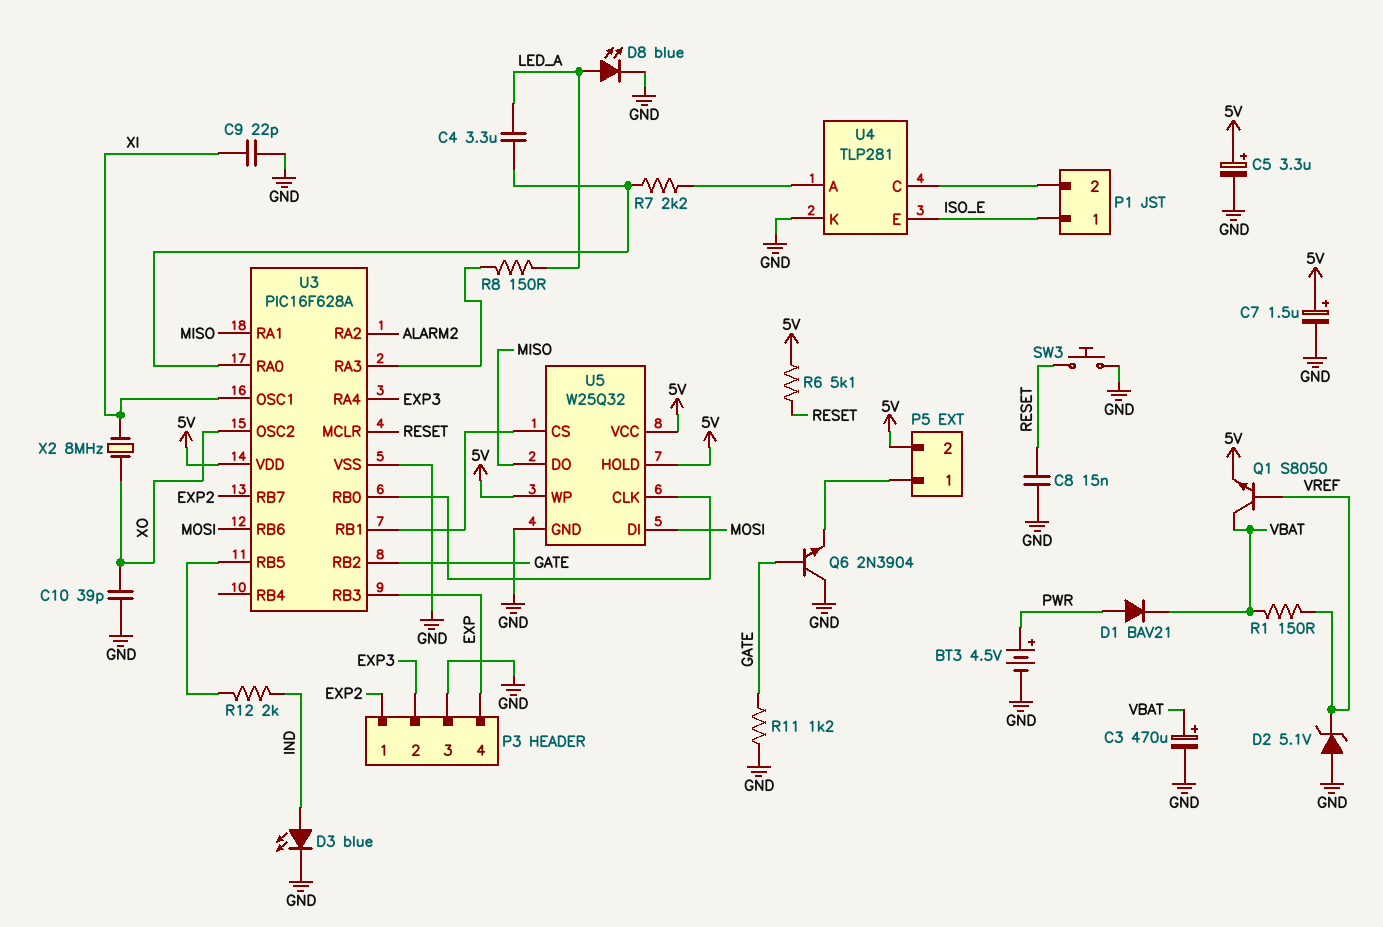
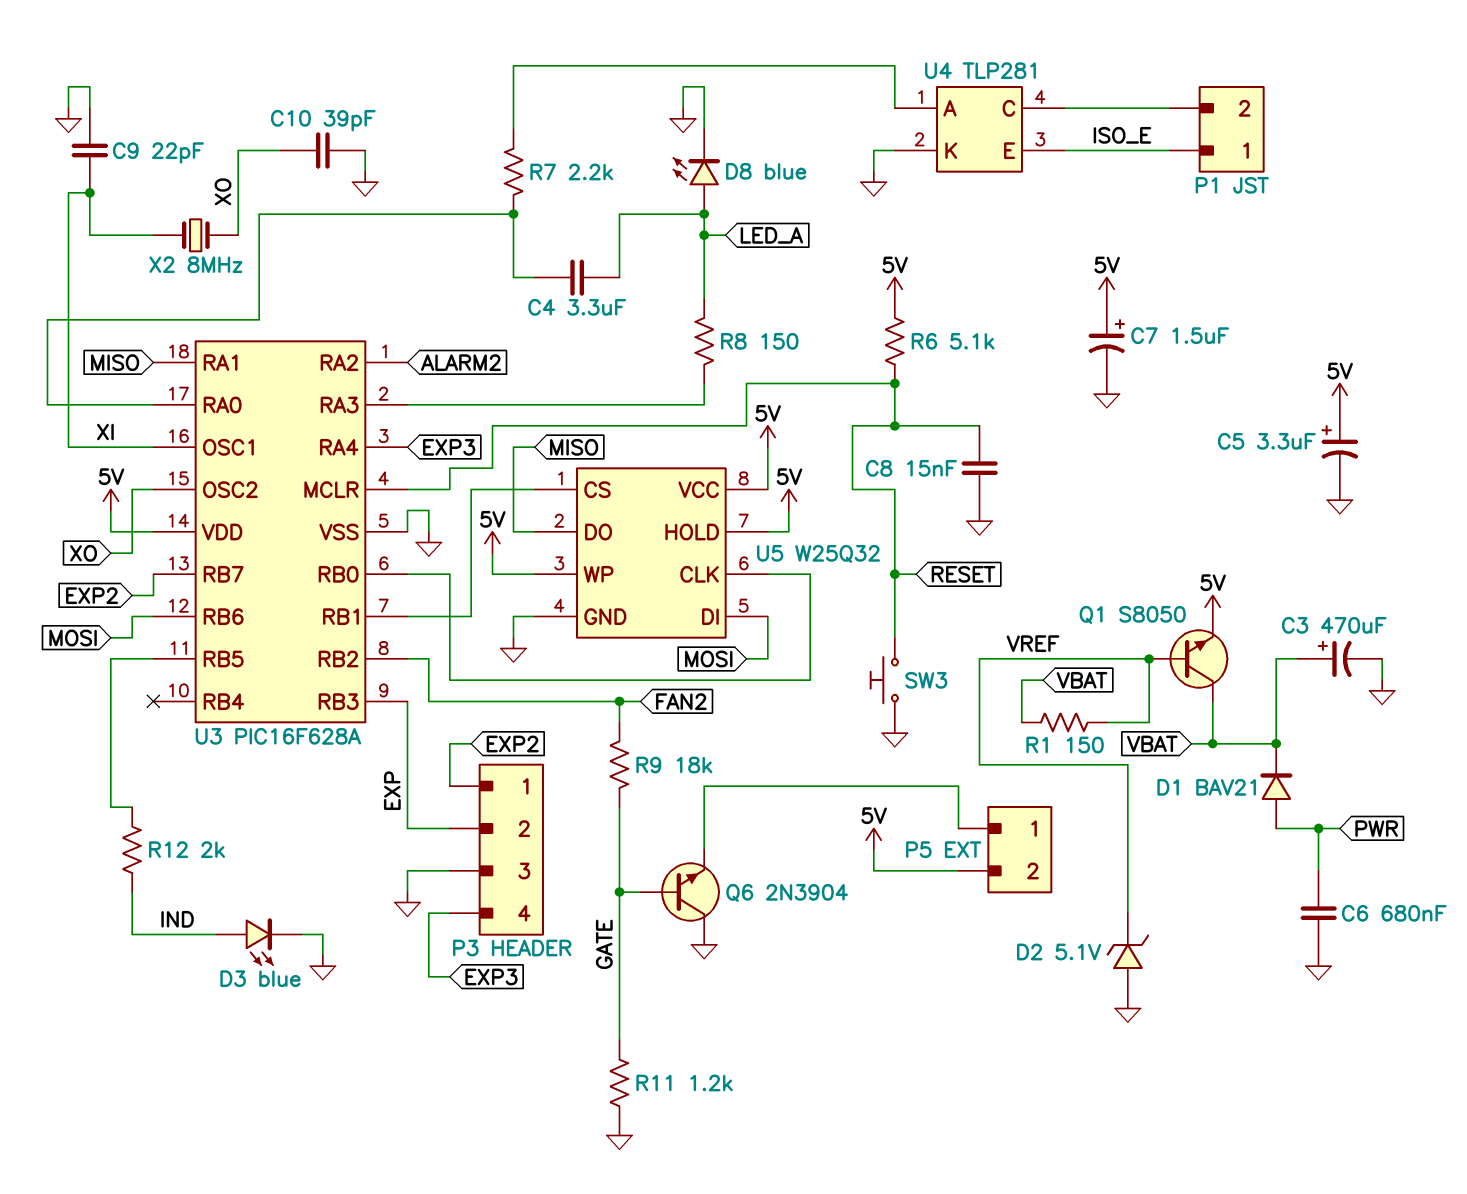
BT3: 4.5V (plus PWR, minus GND) -> none
C6: none -> 680nF (GND, PWR)
P3 pin 2: EXP3 -> EXP
P3 pin 4: EXP -> EXP3
R9: none -> 18k (FAN2, GATE)
U3 pin RB2: GATE -> FAN2

